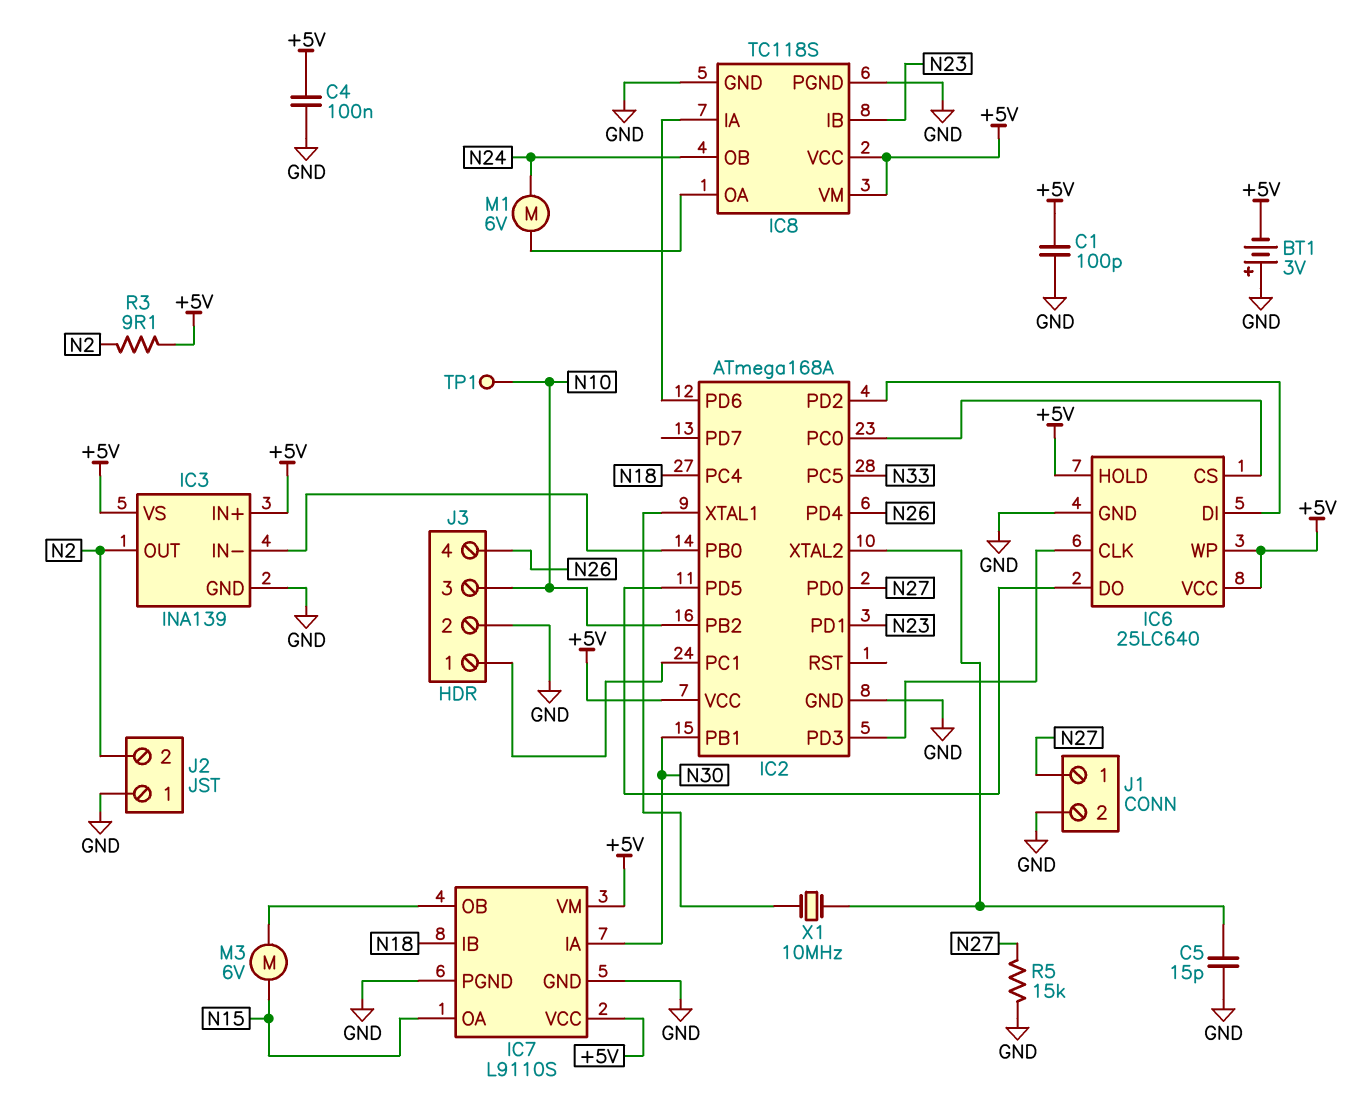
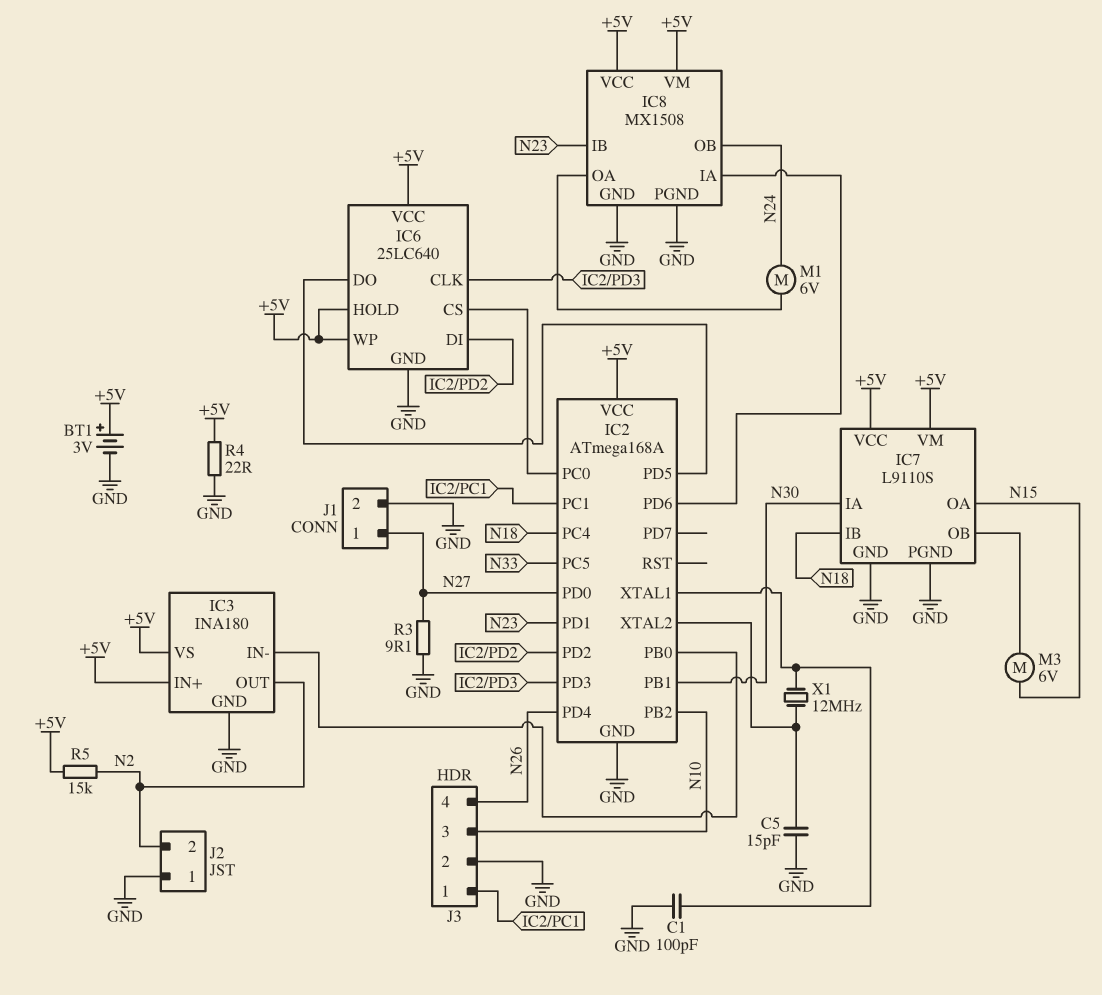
BT1: 3V (plus GND, minus +5V) -> 3V (plus +5V, minus GND)
C1: 100pF (+5V, GND) -> 100pF (GND, IC2/XTAL1)
C4: 100nF (+5V, GND) -> none
IC3: INA139 -> INA180
IC8: TC118S -> MX1508
R3: 9.1 (+5V, N2) -> 9.1 (GND, N27)
R4: none -> 22 (+5V, GND)
R5: 15k (GND, N27) -> 15k (+5V, N2)
TP1: test point (N10) -> none
X1: 10MHz (IC2/XTAL1, IC2/XTAL2) -> 12MHz (IC2/XTAL1, IC2/XTAL2)

